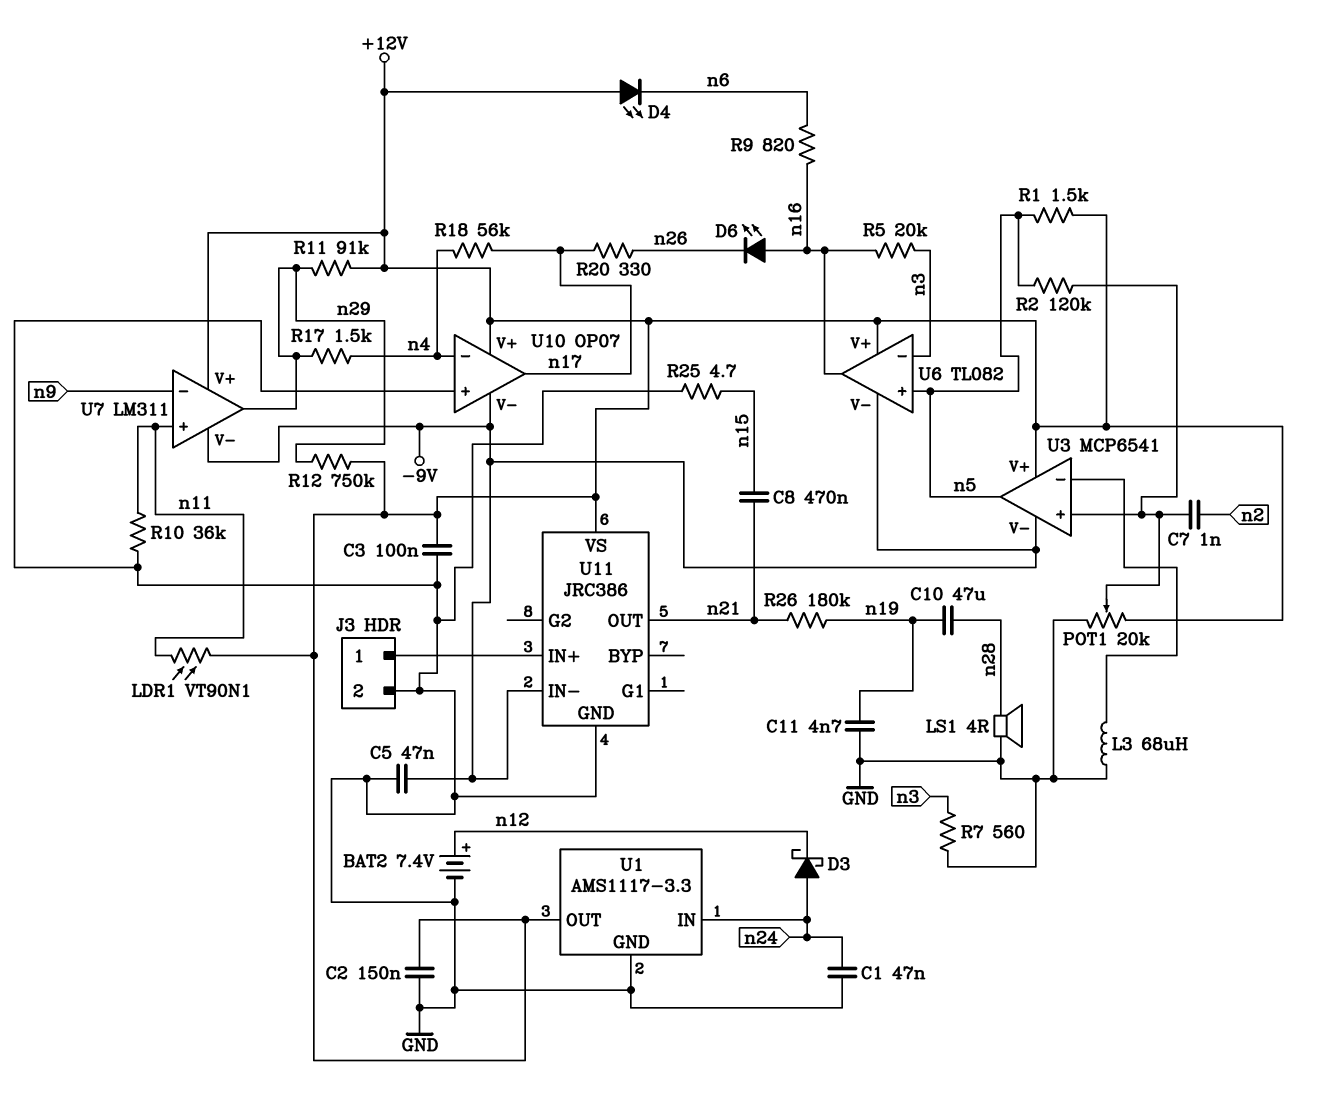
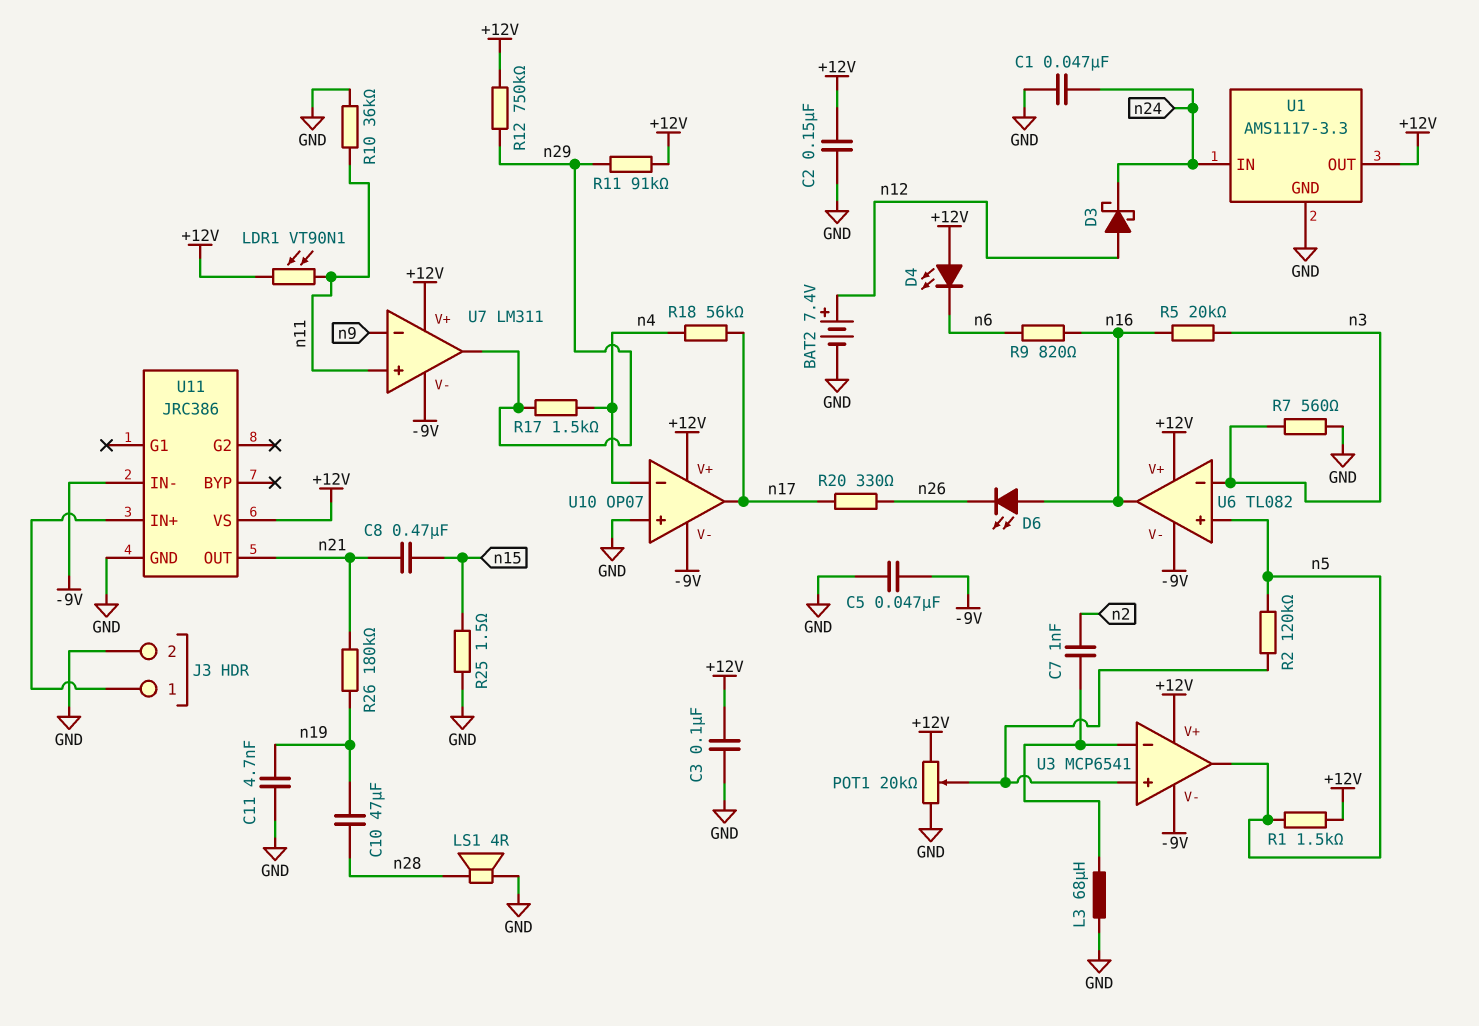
C7: 1nF (U3/in+, n2) -> 1nF (U3/in-, n2)
D3: schottky (A n24, K n12) -> schottky (A n12, K n24)
R25: 4.7 (GND, n15) -> 1.5 (GND, n15)

